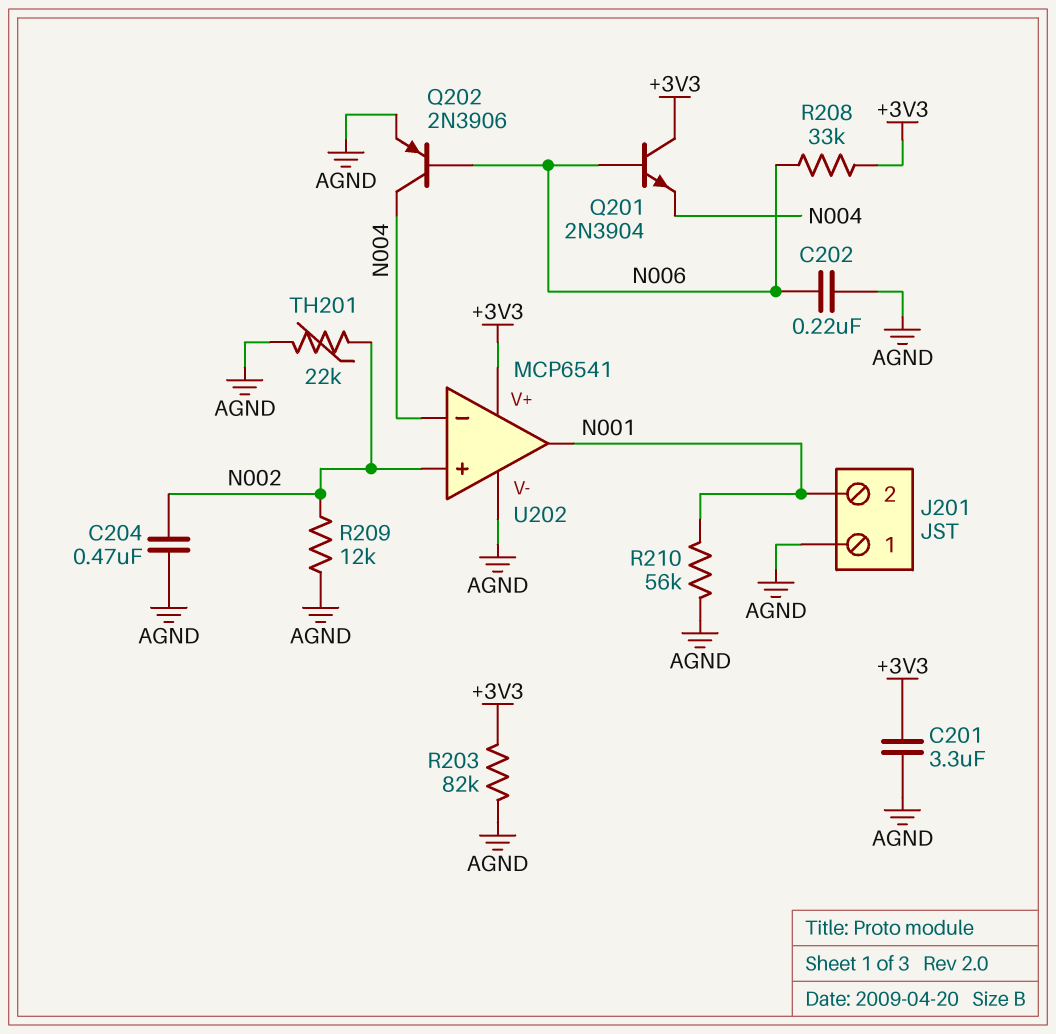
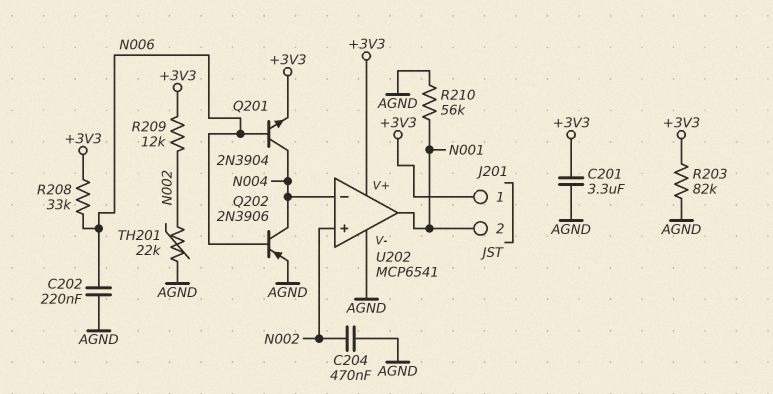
J201 pin 1: AGND -> +3V3
Q201: NPN 2N3904 (B N006, C +3V3, E N004) -> NPN 2N3904 (B N006, C N004, E +3V3)
R209: 12k (AGND, N002) -> 12k (+3V3, N002)

